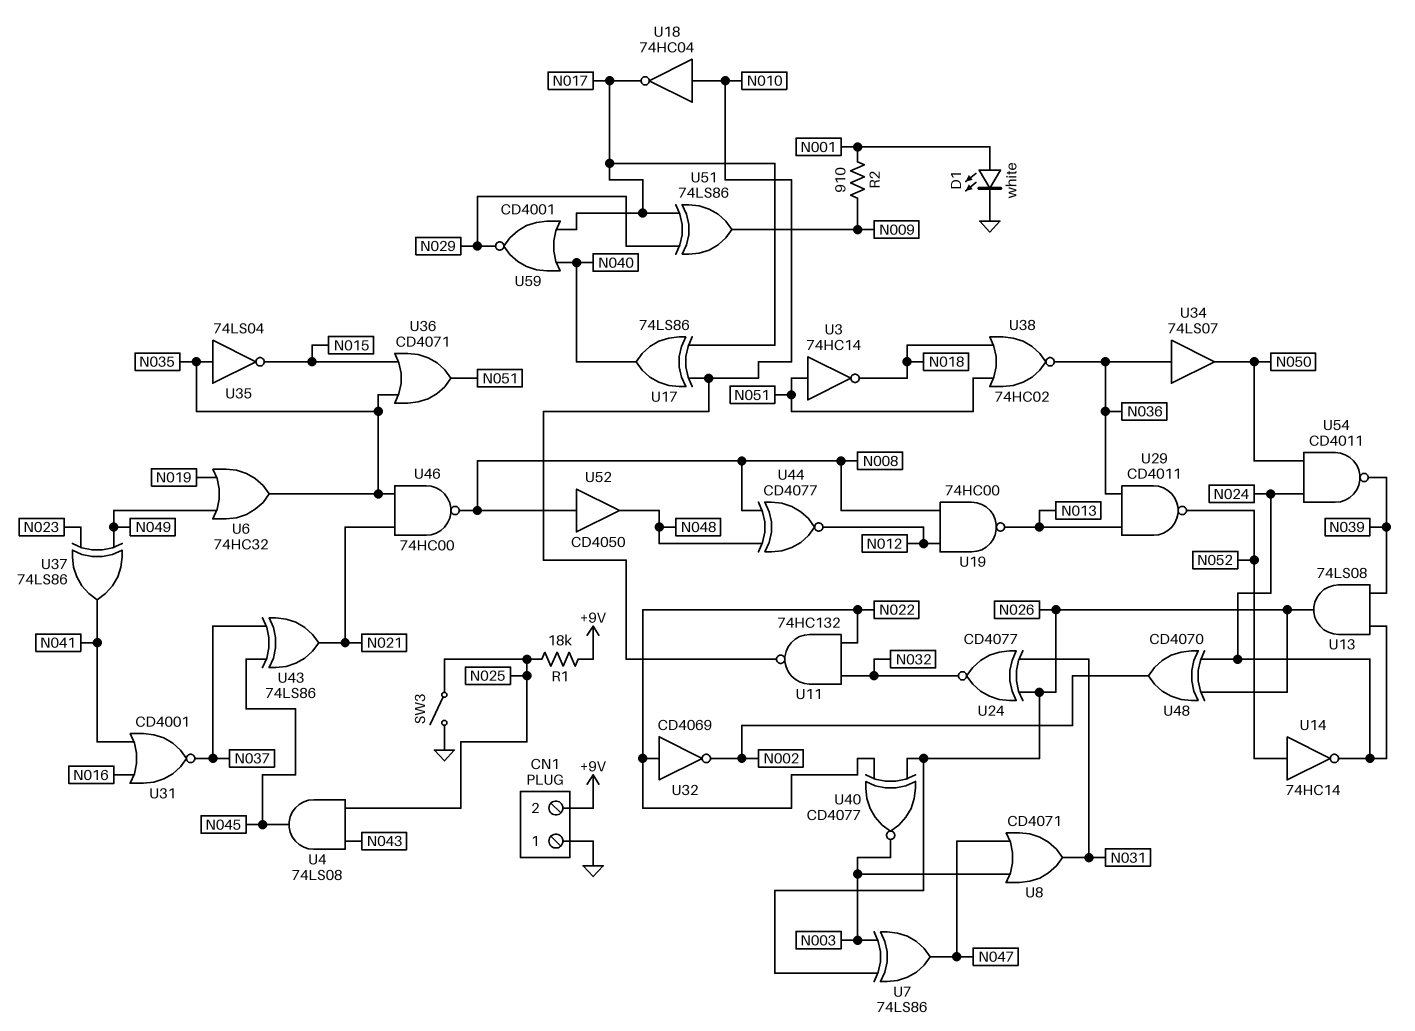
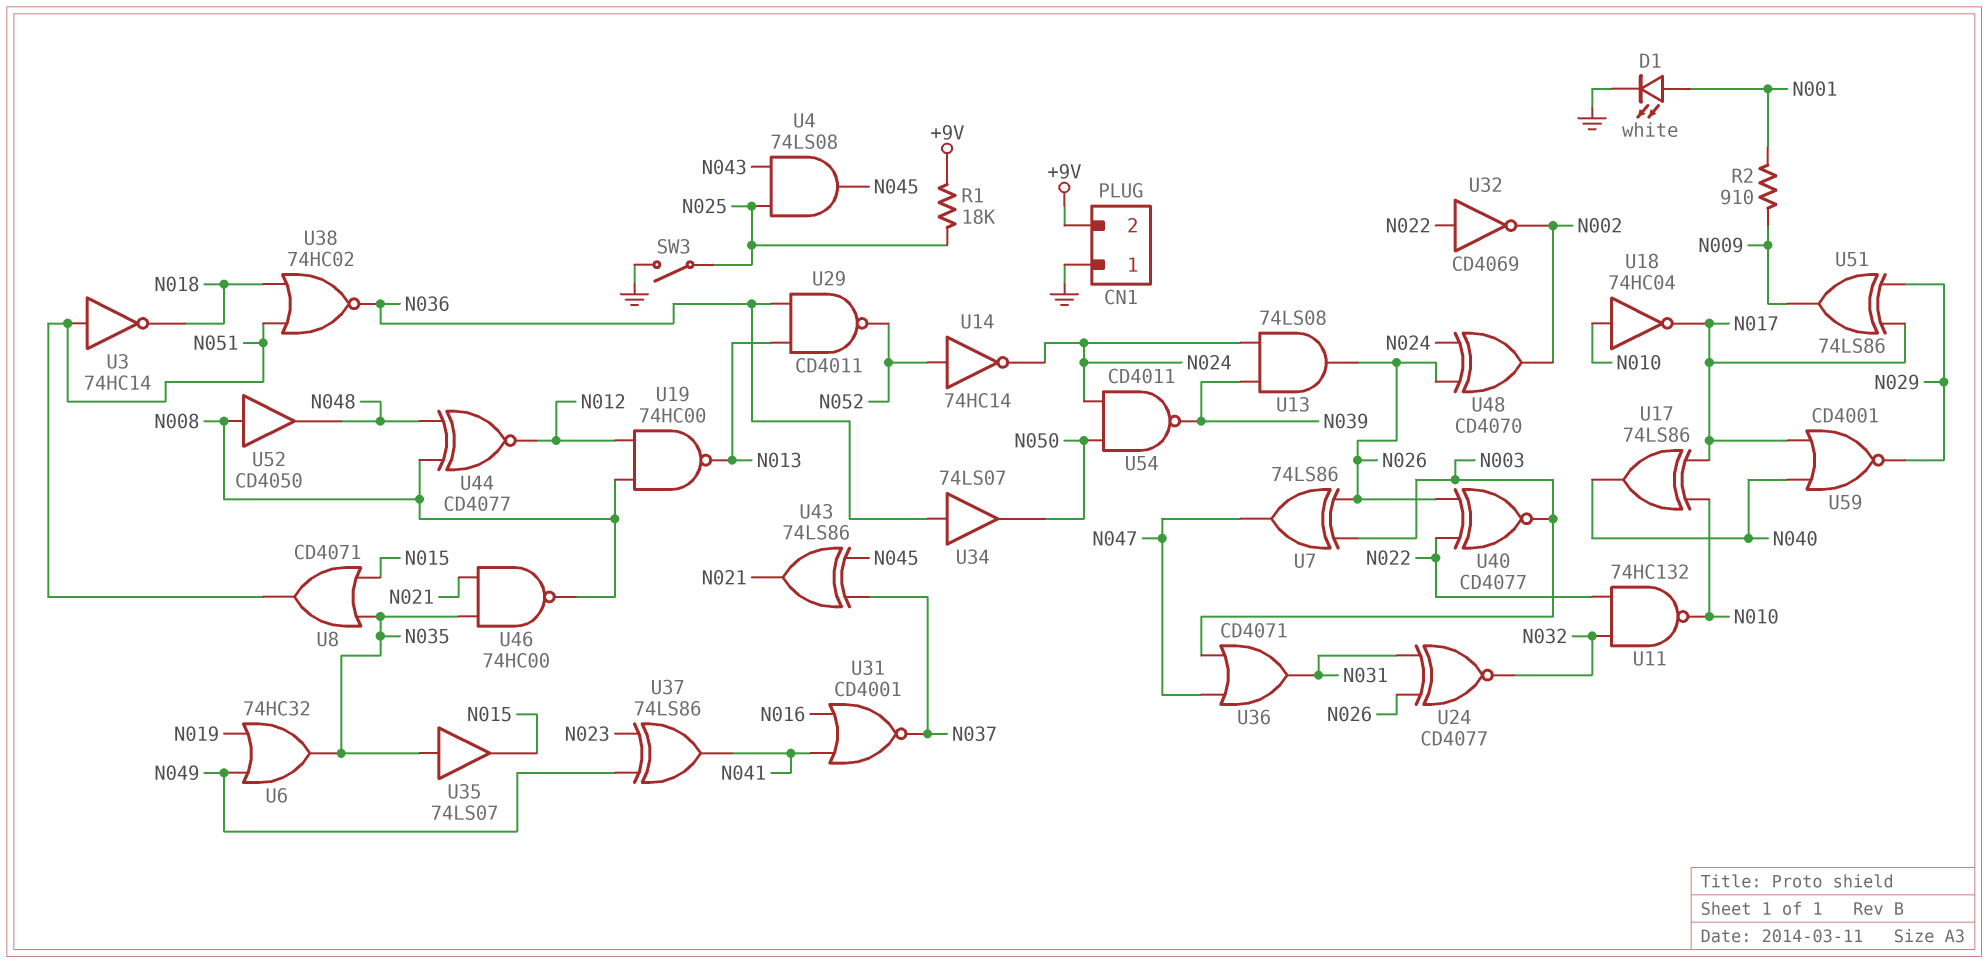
U8: OR CD4071 (in N003, in N047, out N031) -> OR CD4071 (in N015, in N035, out N051)
U35: NOT 74LS04 (in N035, out N015) -> buffer 74LS07 (in N035, out N015)
U36: OR CD4071 (in N015, in N035, out N051) -> OR CD4071 (in N003, in N047, out N031)

